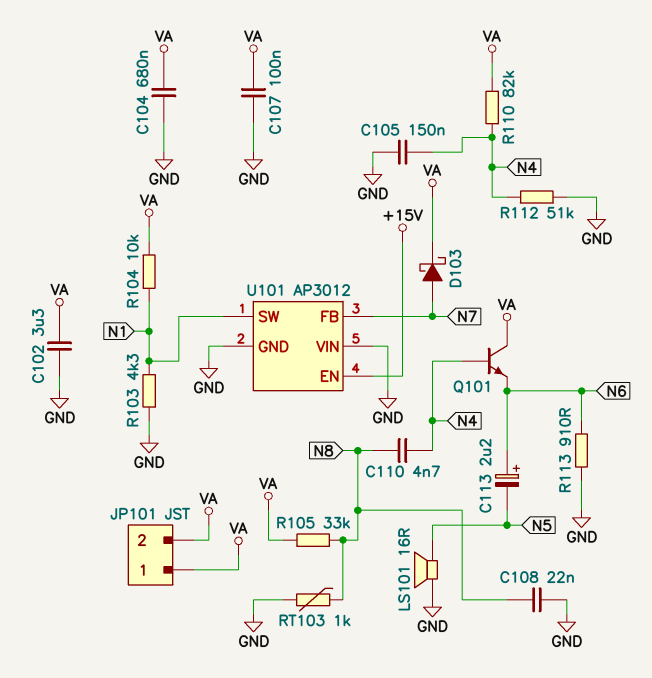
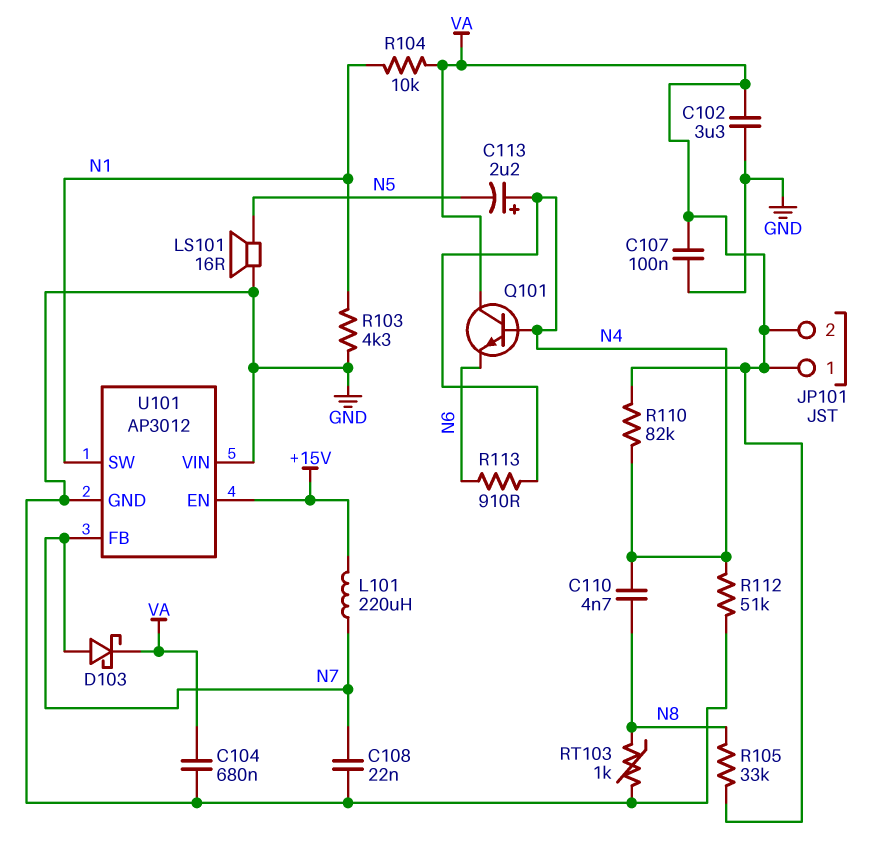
C105: 150nF (GND, N4) -> none
C108: 22nF (GND, N8) -> 22nF (GND, N7)
C113: 2.2uF (plus N6, minus N5) -> 2.2uF (plus N4, minus N5)
L101: none -> 220uH (+15V, N7)
R113: 910 (GND, N6) -> 910 (N4, N6)

